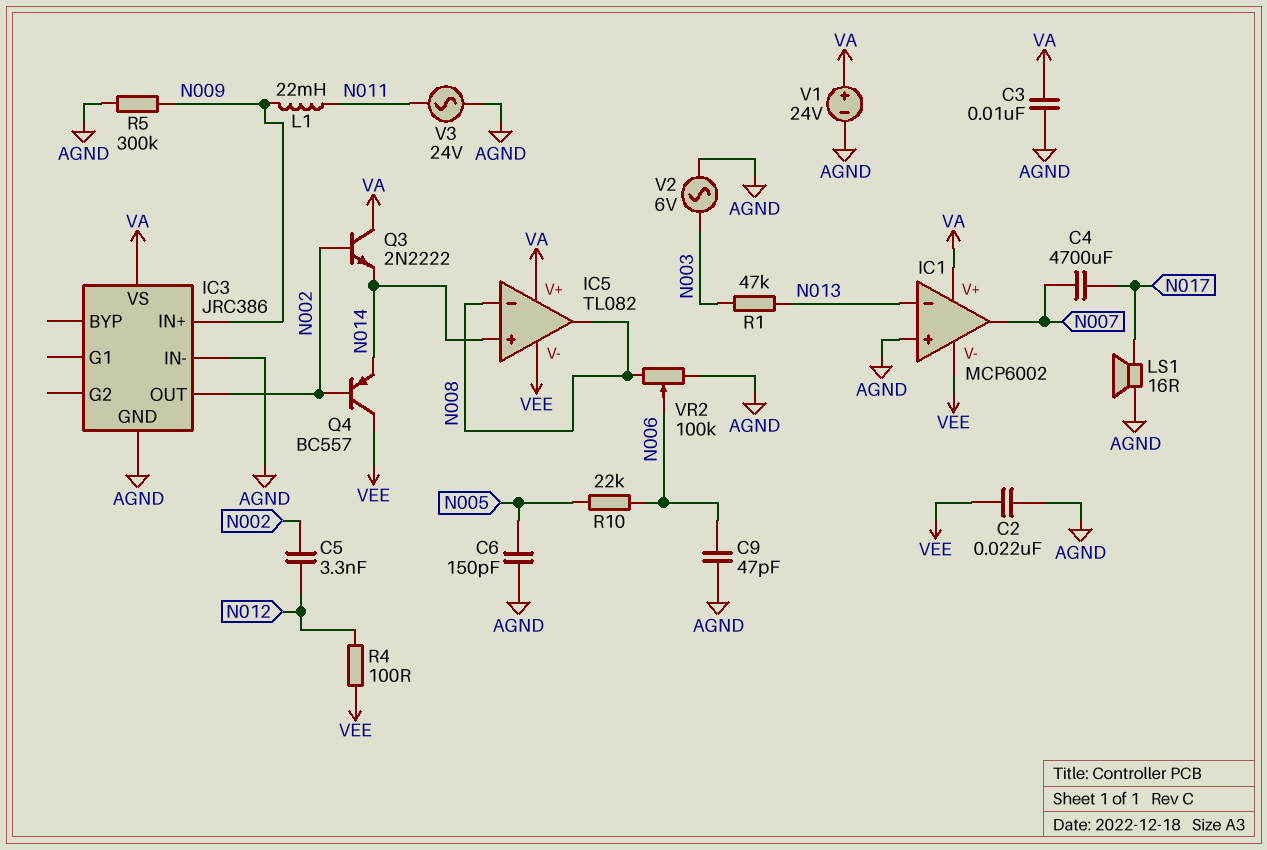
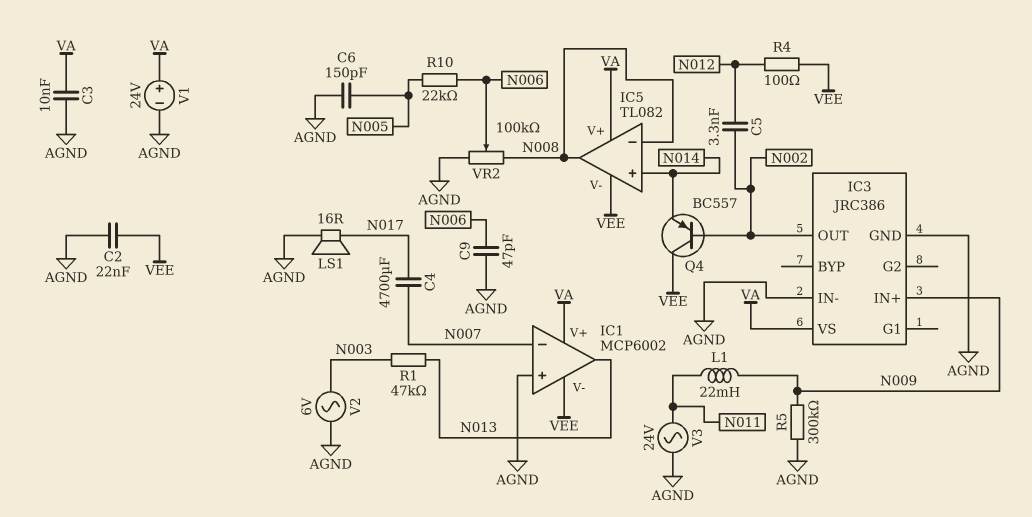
IC1 pin in-: N013 -> N007
IC1 pin out: N007 -> N013
Q3: NPN 2N2222 (B N002, C VA, E N014) -> none

